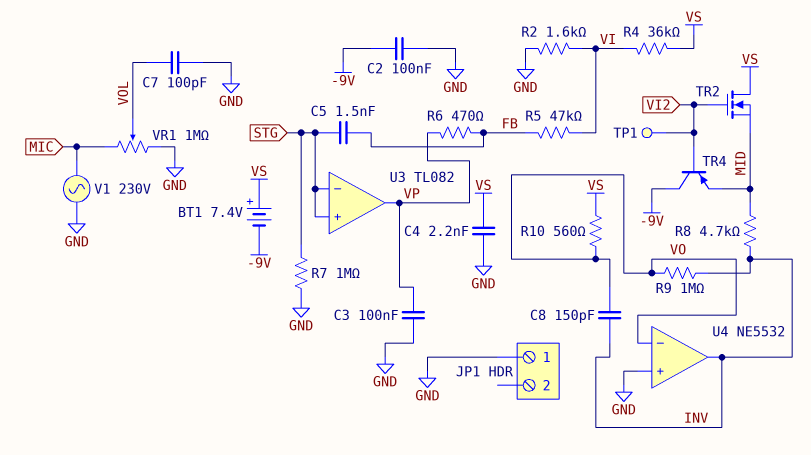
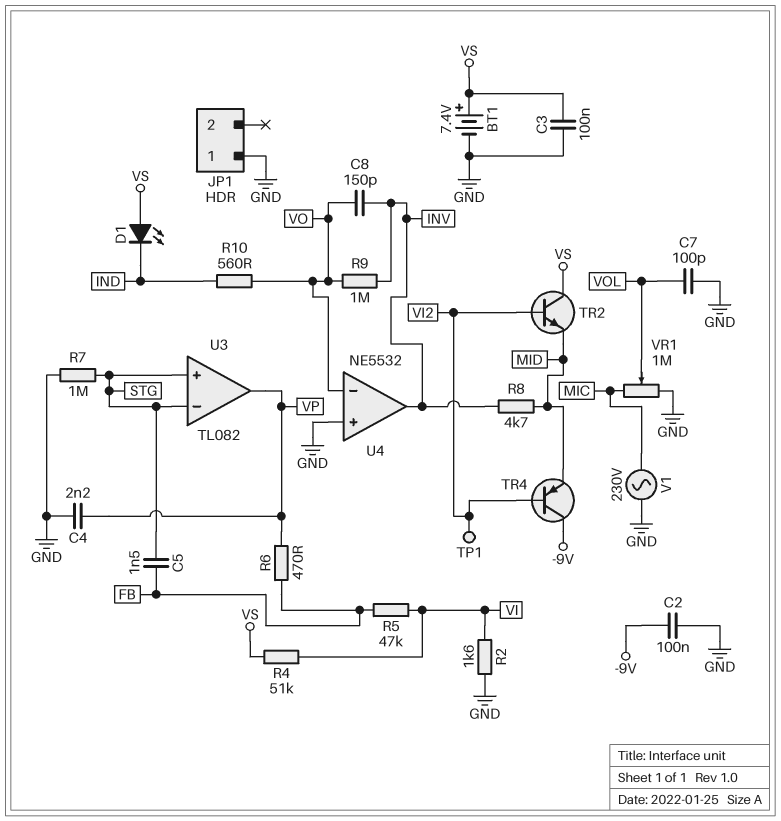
BT1: 7.4V (plus VS, minus -9V) -> 7.4V (plus VS, minus GND)
C3: 100nF (GND, VP) -> 100nF (GND, VS)
C4: 2.2nF (GND, VS) -> 2.2nF (GND, VP)
D1: none -> LED (A VS, K IND)
R4: 36k (VI, VS) -> 51k (VI, VS)
R10: 560 (VO, VS) -> 560 (IND, VO)
TR2: NMOS (G VI2, D VS, S MID) -> NPN (B VI2, C VS, E MID)

